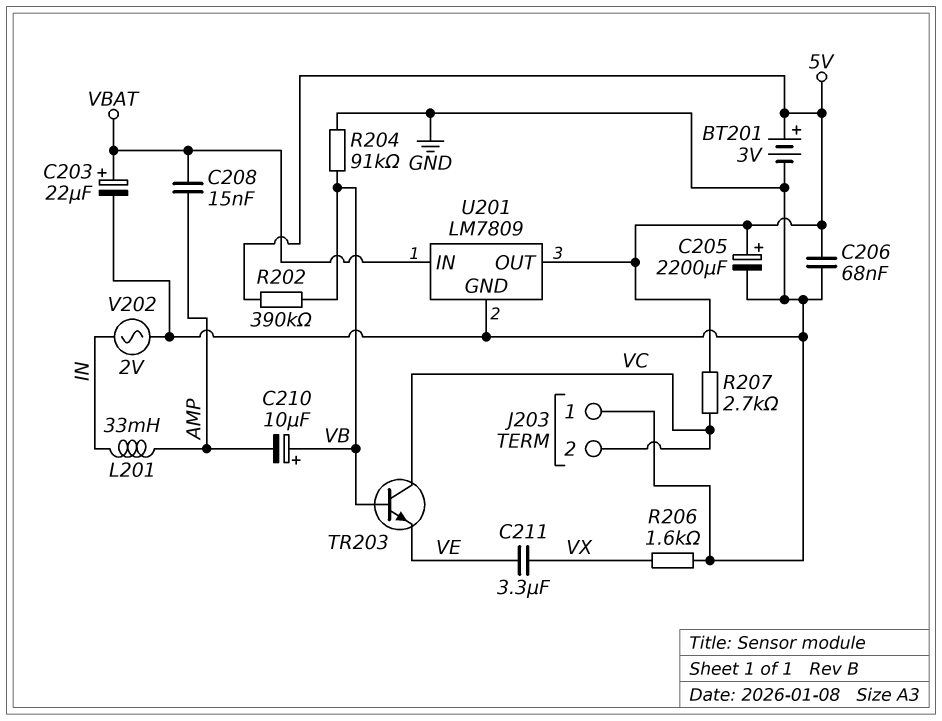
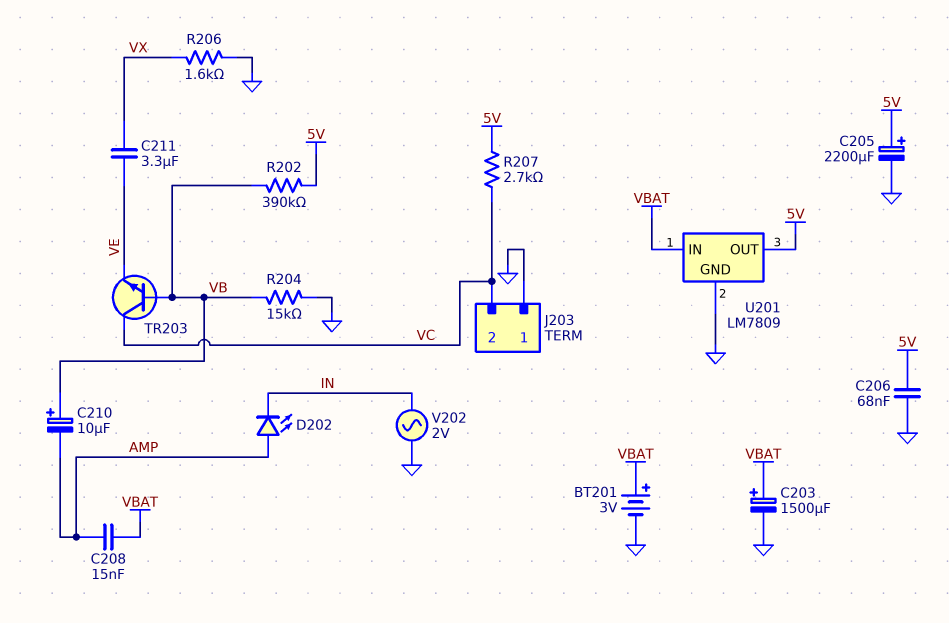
BT201: 3V (plus 5V, minus GND) -> 3V (plus VBAT, minus GND)
C203: 22uF (plus VBAT, minus GND) -> 1500uF (plus VBAT, minus GND)
D202: none -> LED (A AMP, K IN)
L201: 33mH (AMP, IN) -> none
R204: 91k (GND, VB) -> 15k (GND, VB)

